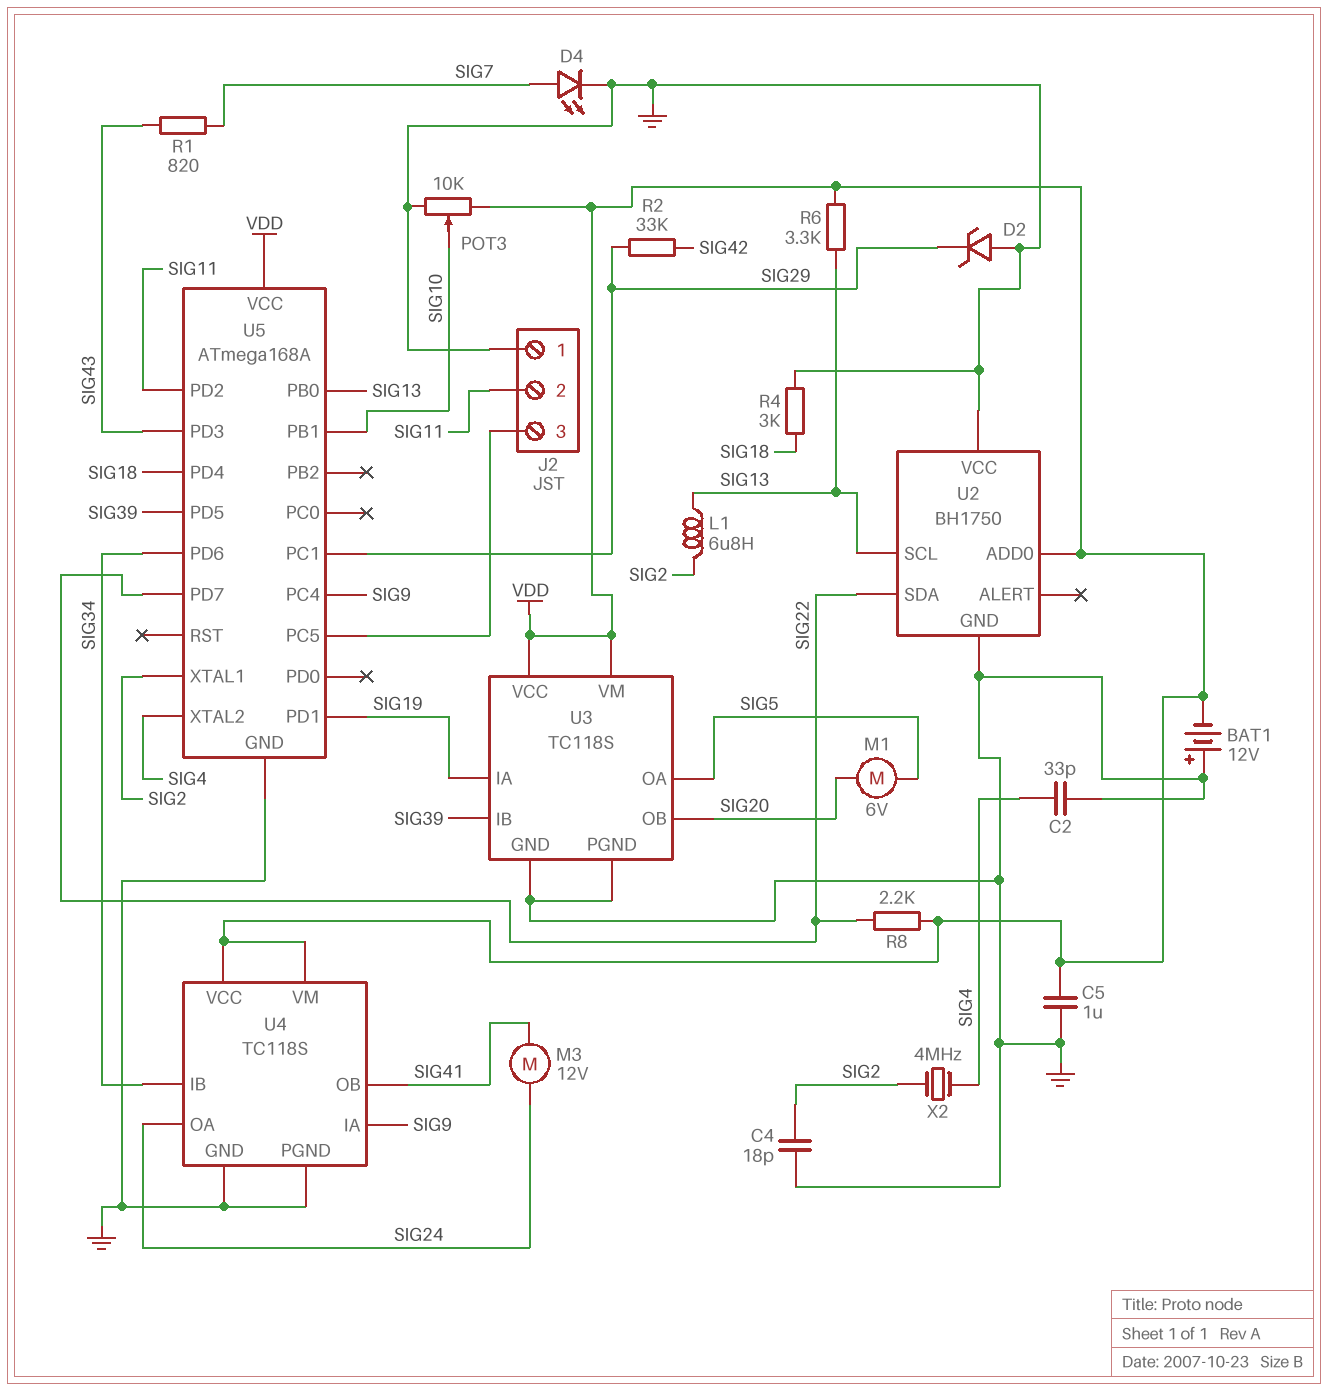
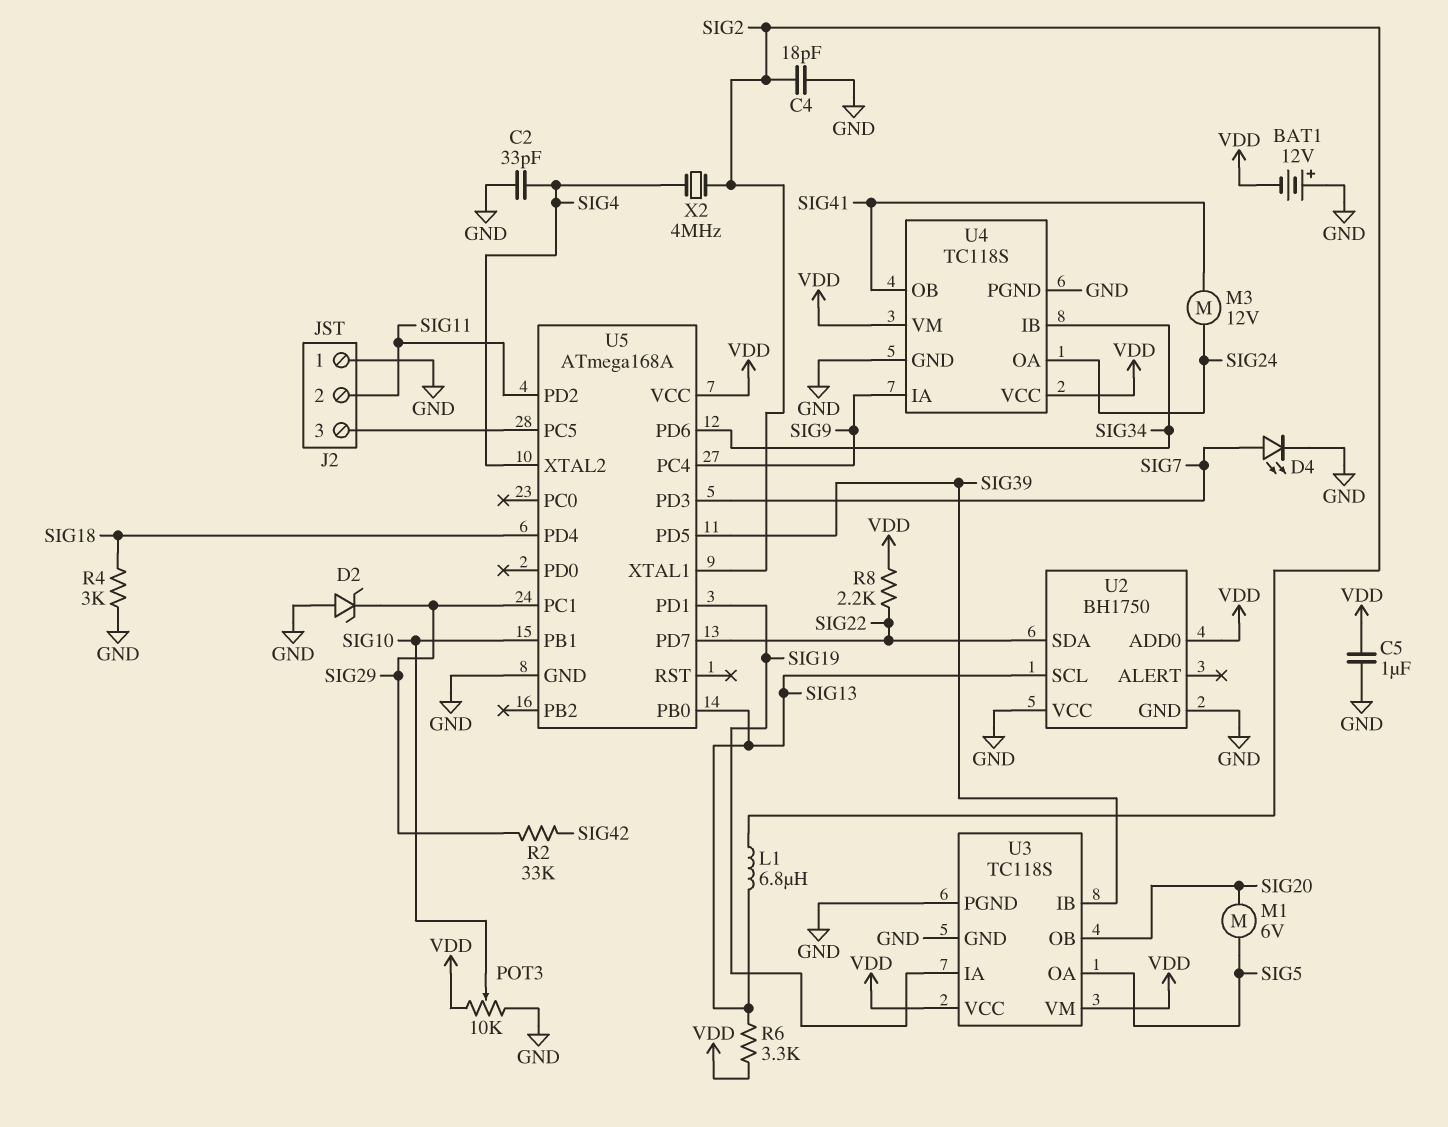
R1: 820 (SIG7, SIG43) -> none
U5 pin PD3: SIG43 -> SIG7

